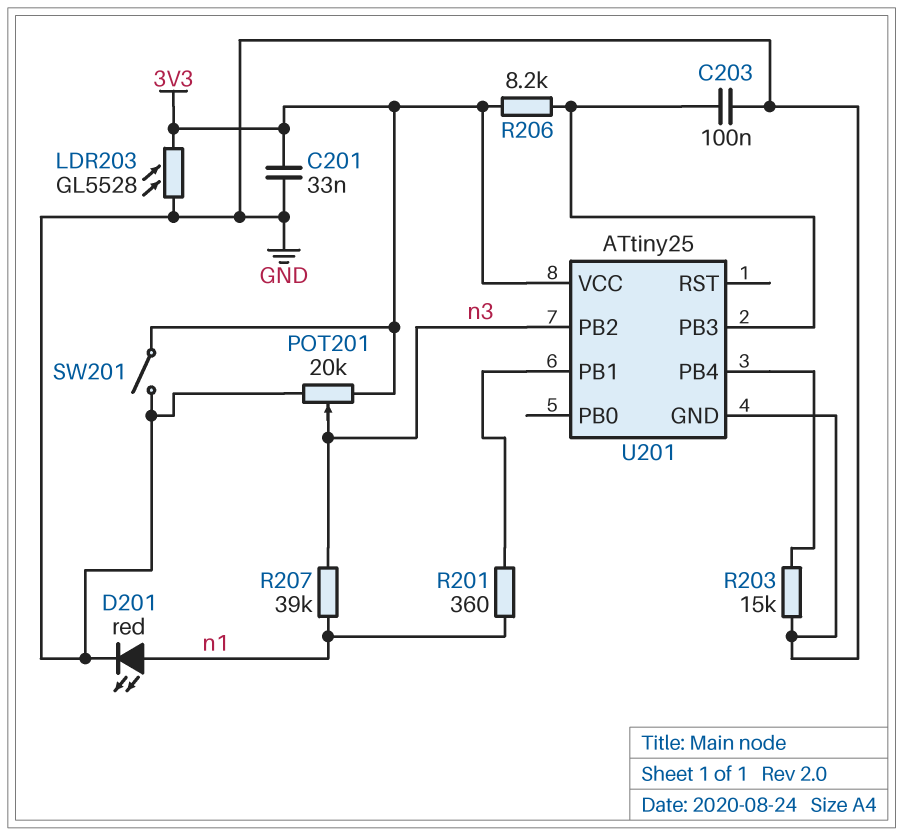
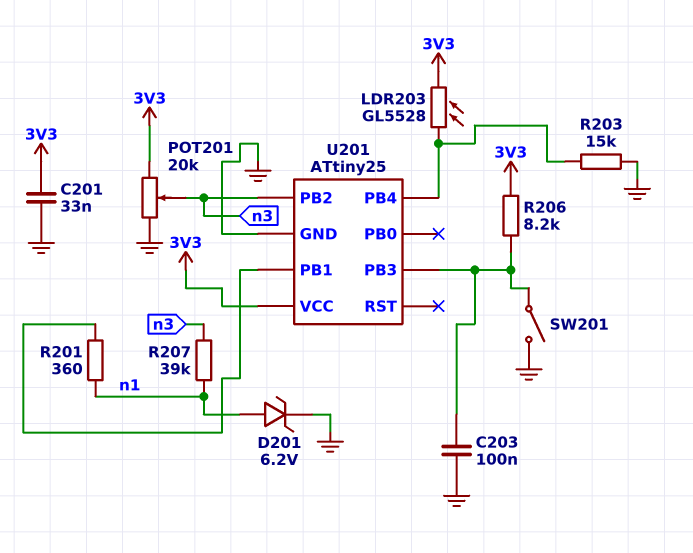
D201: LED red (A n1, K GND) -> zener 6.2V (A n1, K GND)
LDR203: GL5528 (3V3, GND) -> GL5528 (3V3, U201/PB4)
SW201: switch (3V3, GND) -> switch (GND, U201/PB3)

